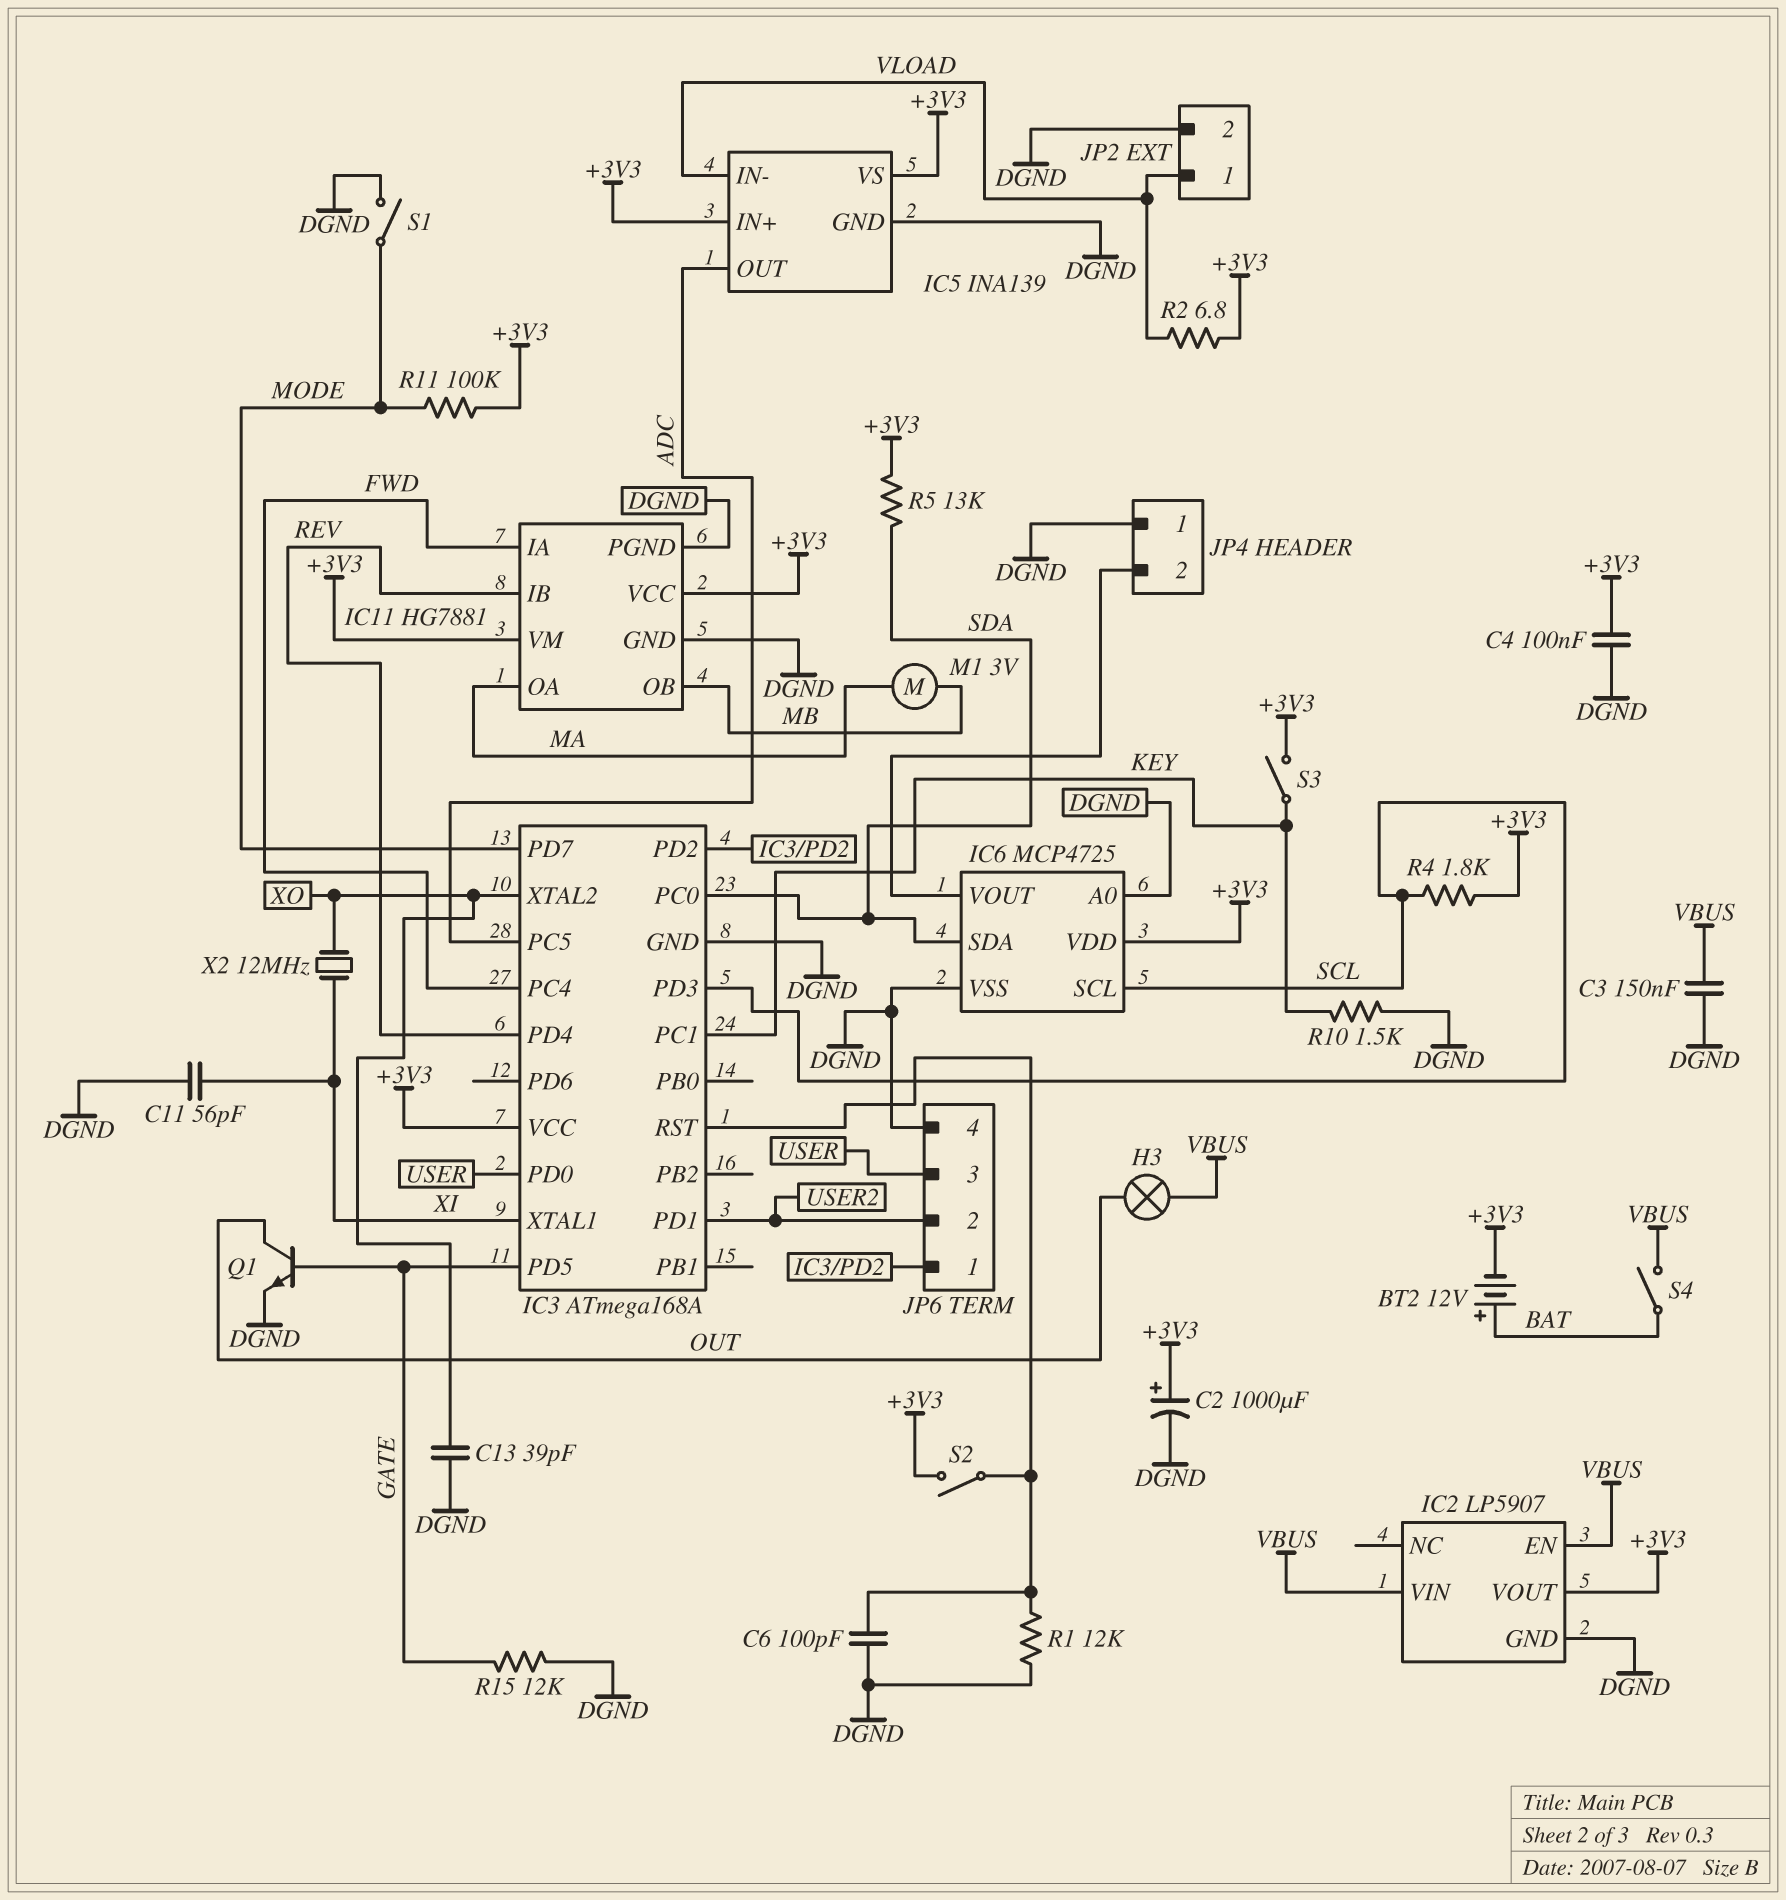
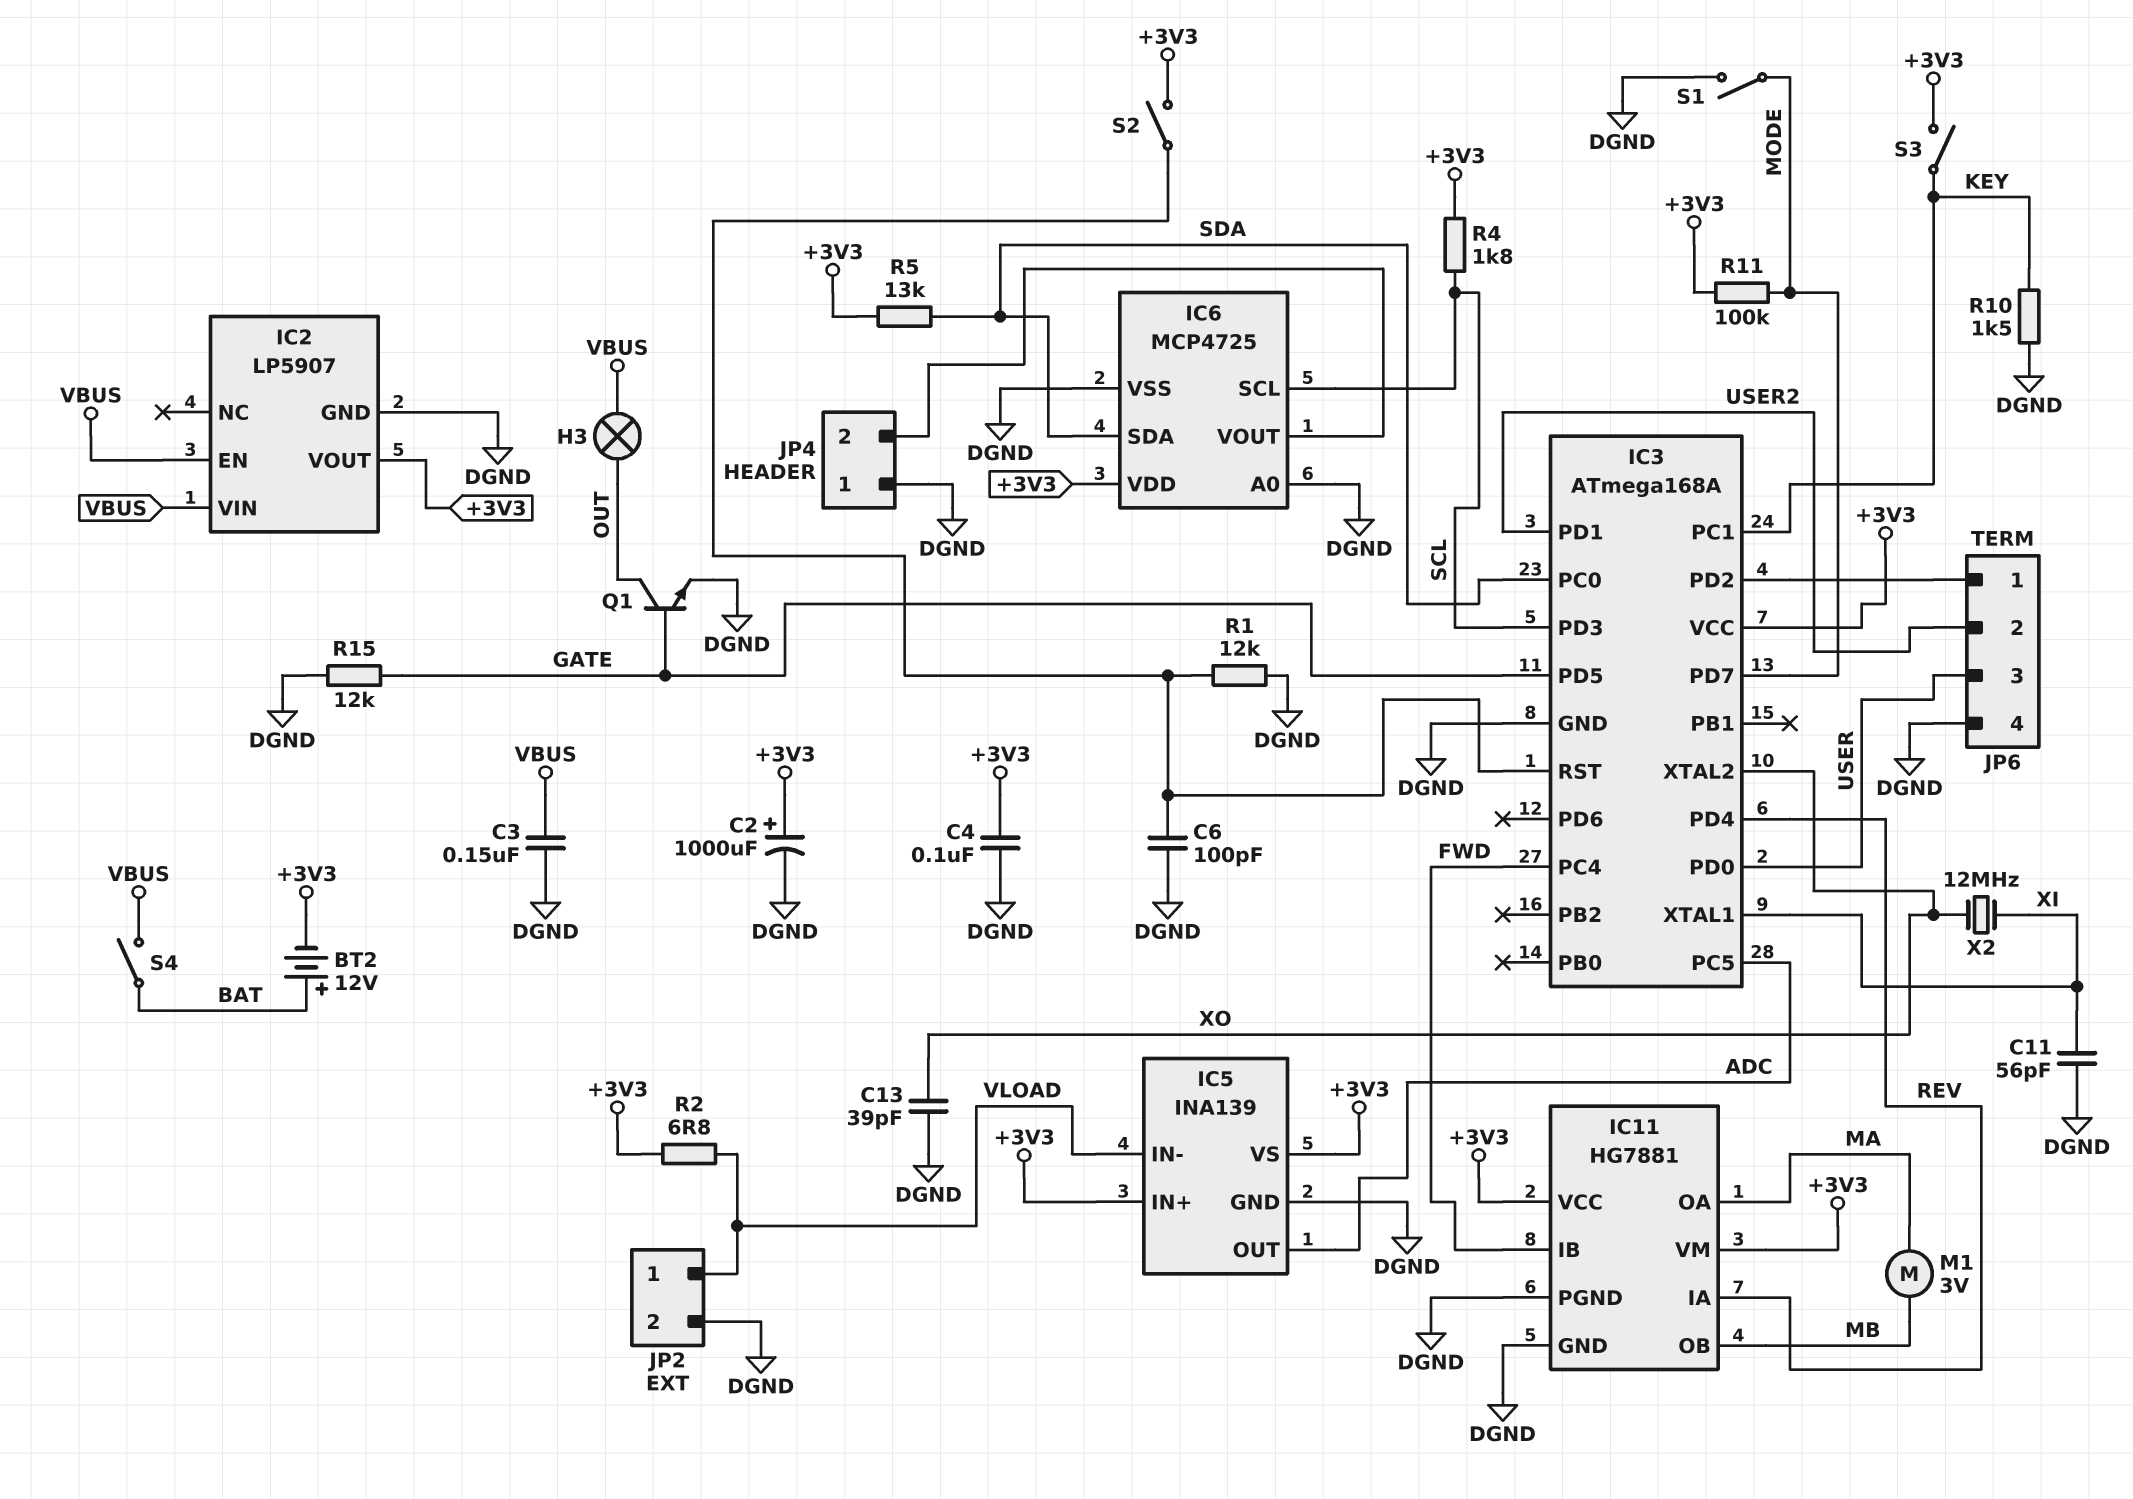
IC11 pin IA: FWD -> REV
IC11 pin IB: REV -> FWD

